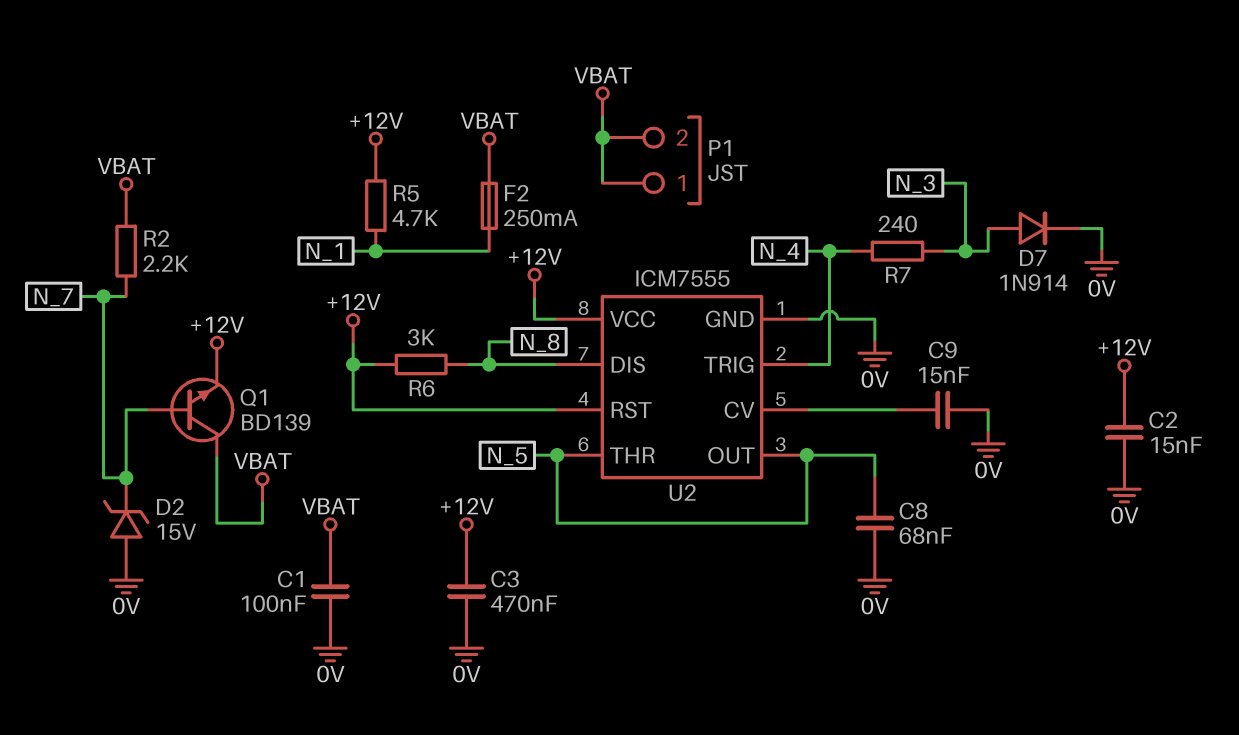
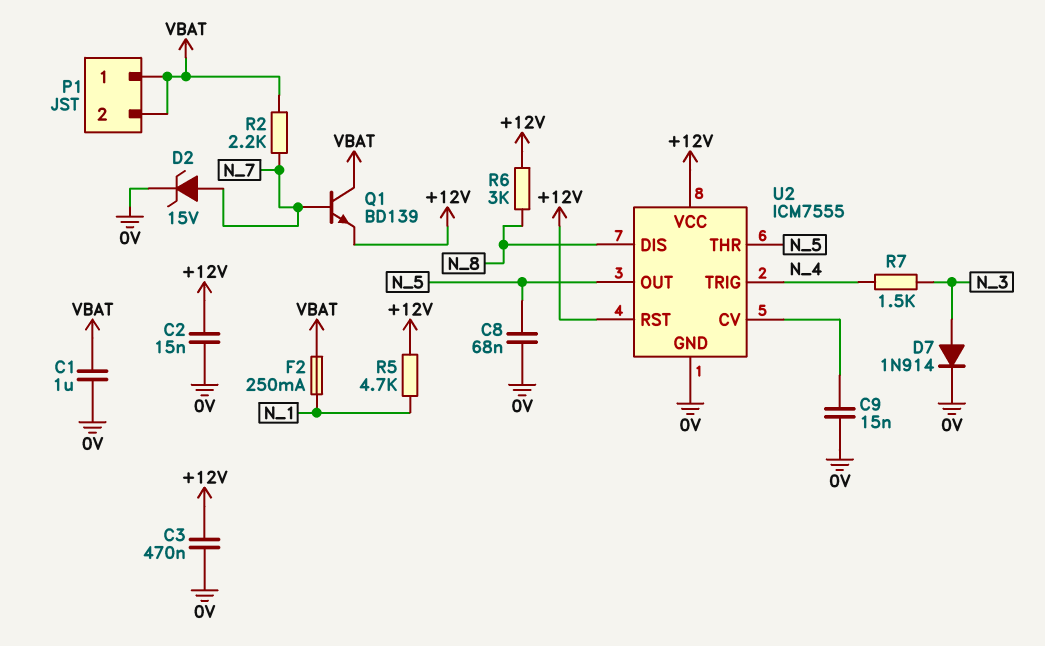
C1: 100nF (0V, VBAT) -> 1uF (0V, VBAT)
D2: zener 15V (A 0V, K N_7) -> zener 15V (A N_7, K 0V)
R7: 240 (N_3, N_4) -> 1.5k (N_3, N_4)

